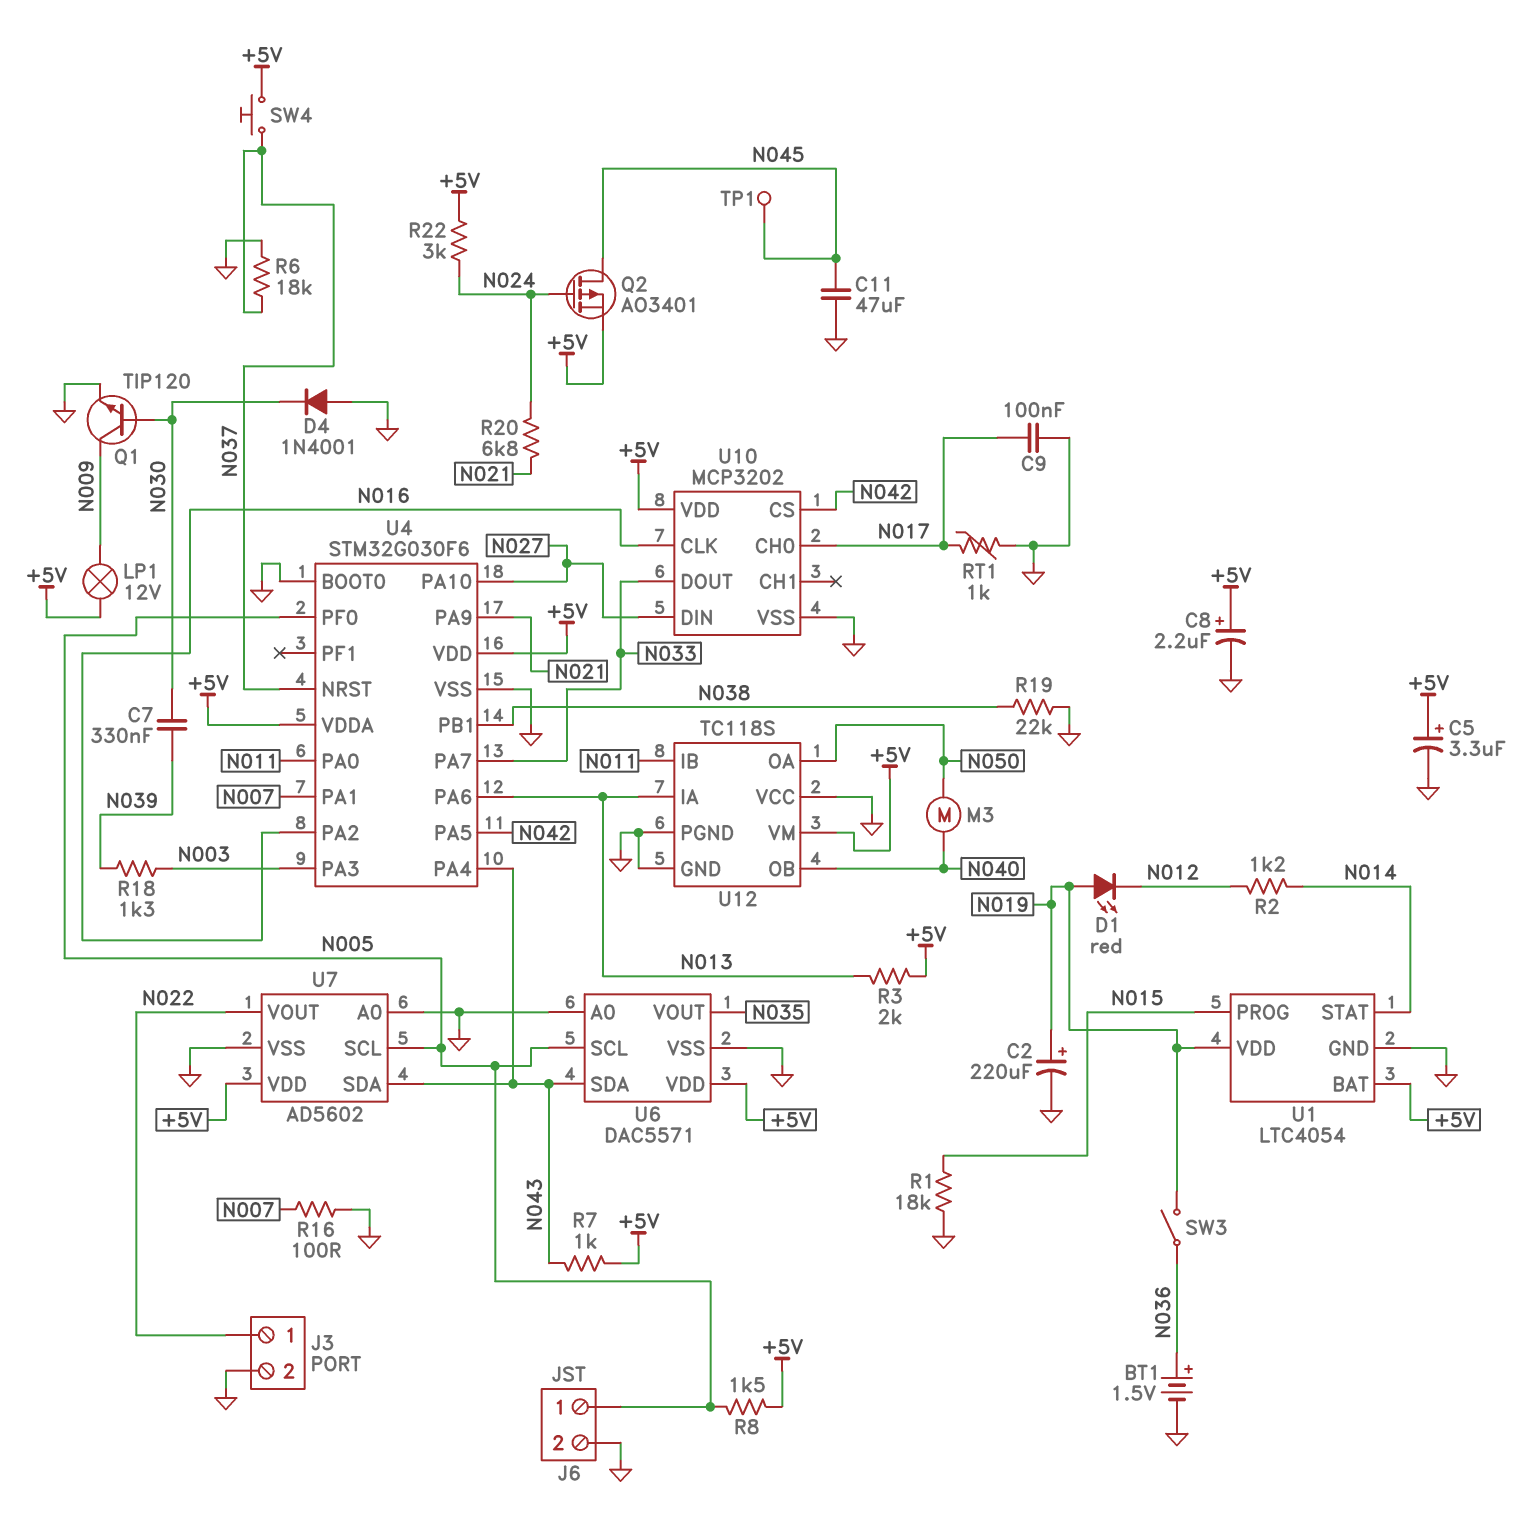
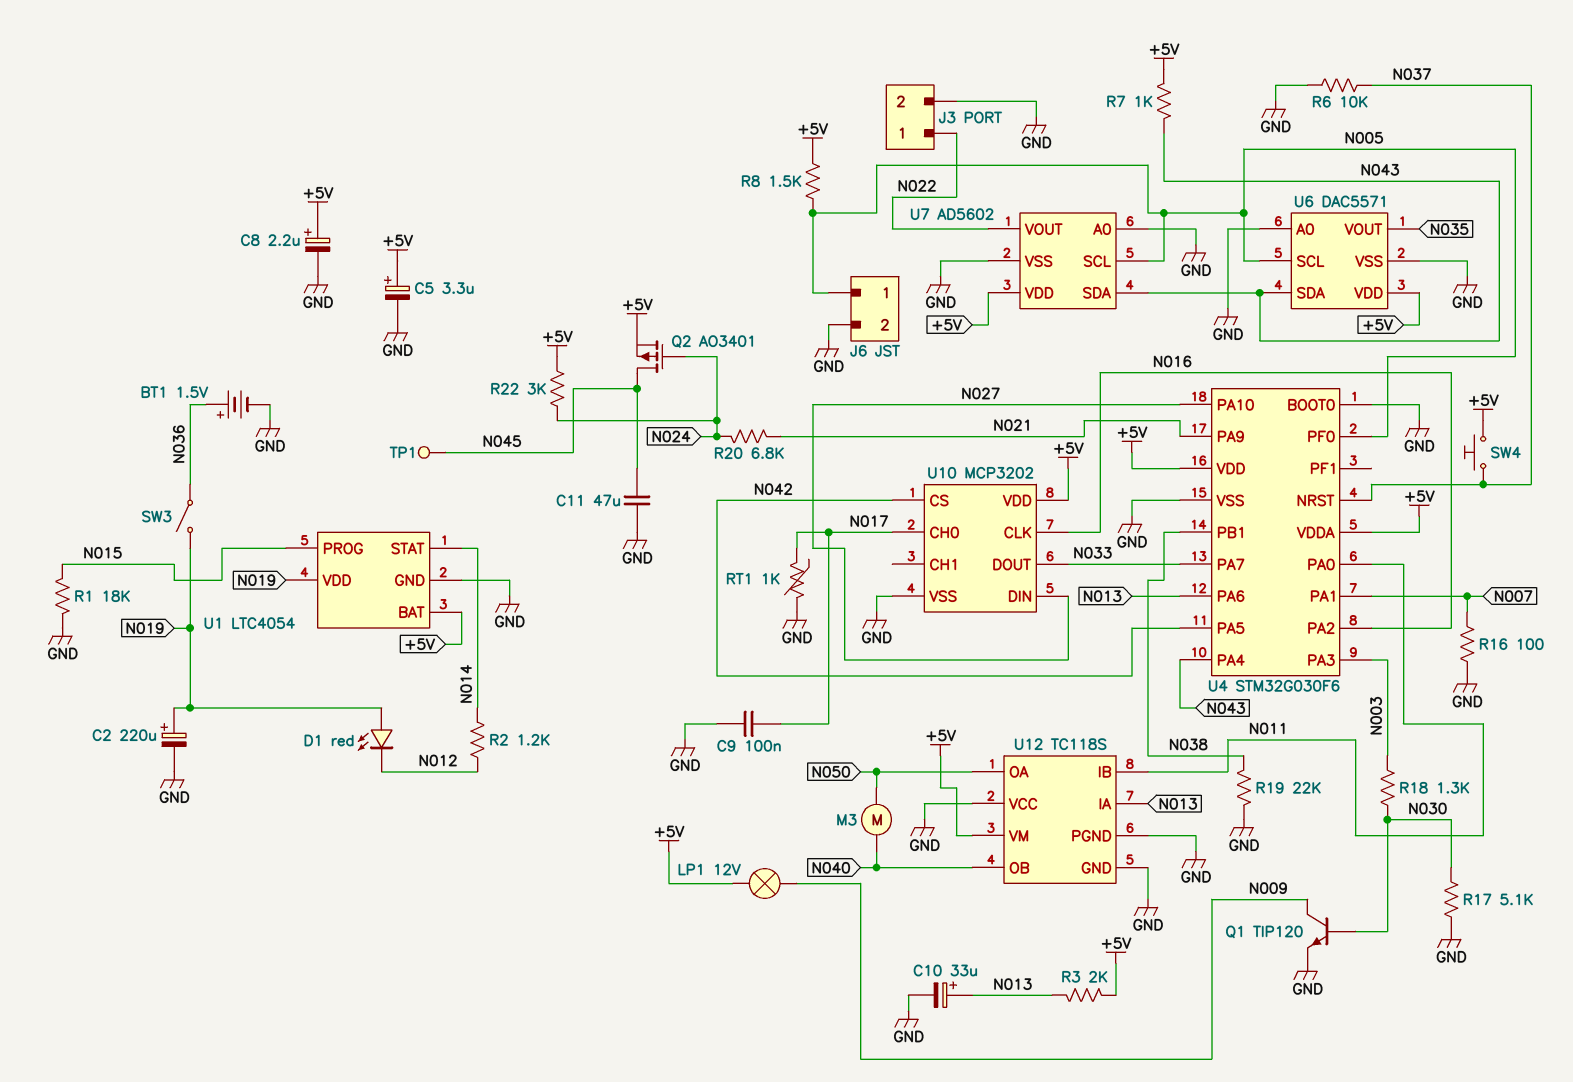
C7: 330nF (N030, N039) -> none
C10: none -> 33uF (plus N013, minus GND)
D4: diode 1N4001 (A GND, K N030) -> none
R6: 18k (GND, N037) -> 10k (GND, N037)
R17: none -> 5.1k (GND, N030)
R18: 1.3k (N003, N039) -> 1.3k (N003, N030)

